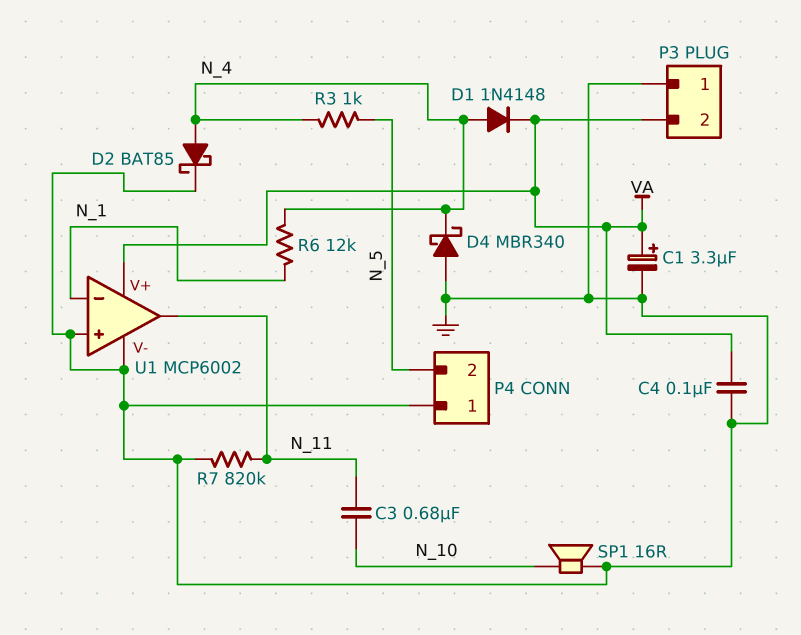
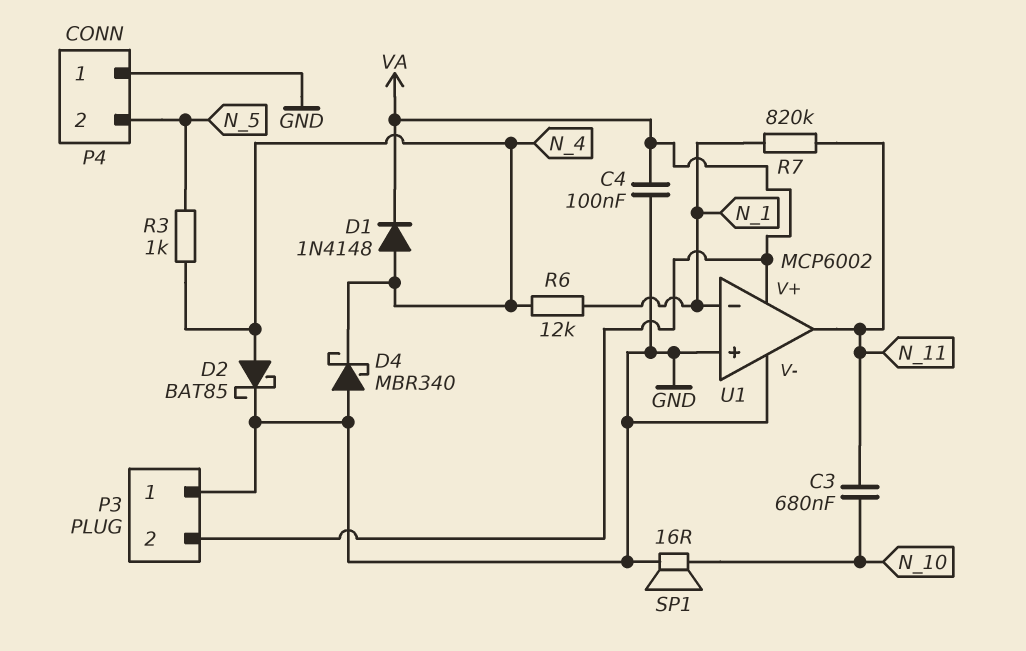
C1: 3.3uF (plus VA, minus GND) -> none
R7: 820k (GND, N_11) -> 820k (N_1, N_11)

